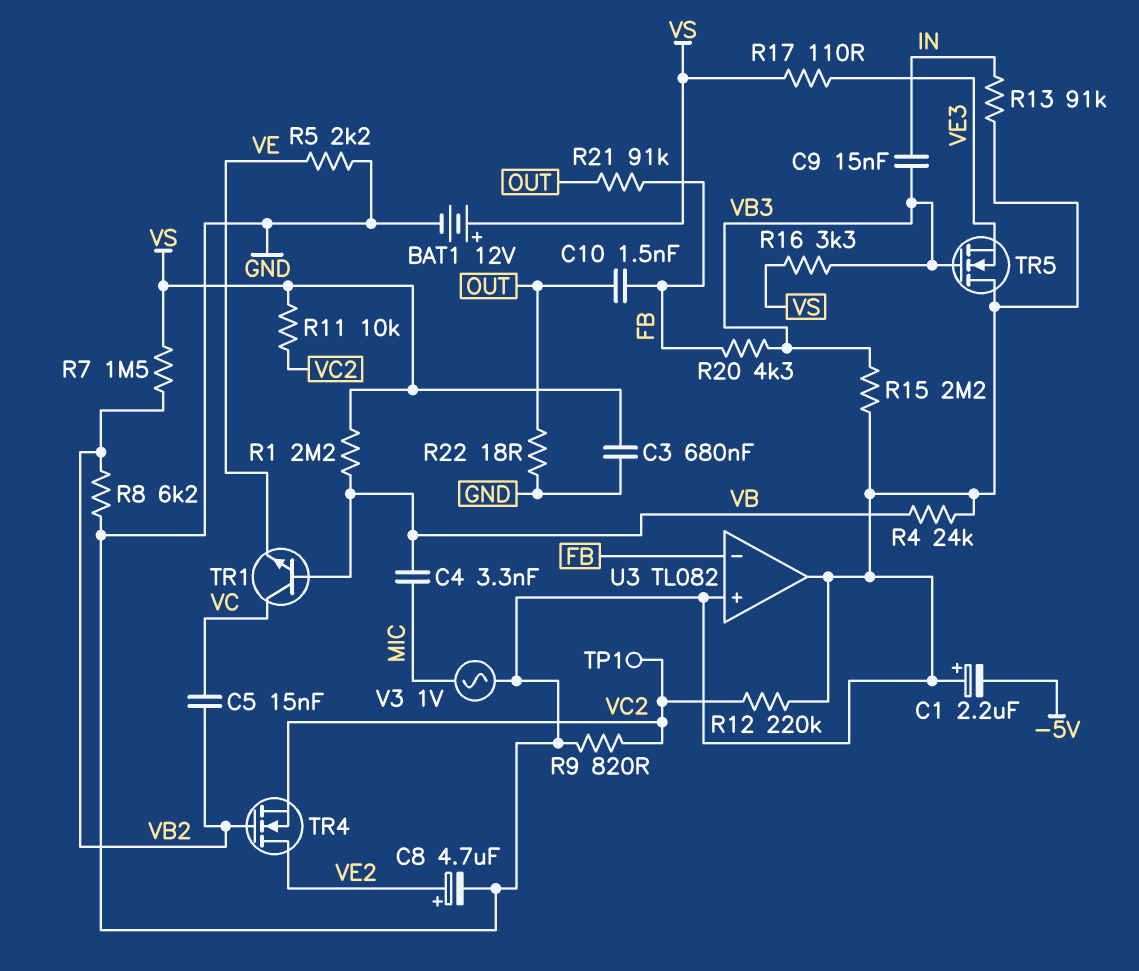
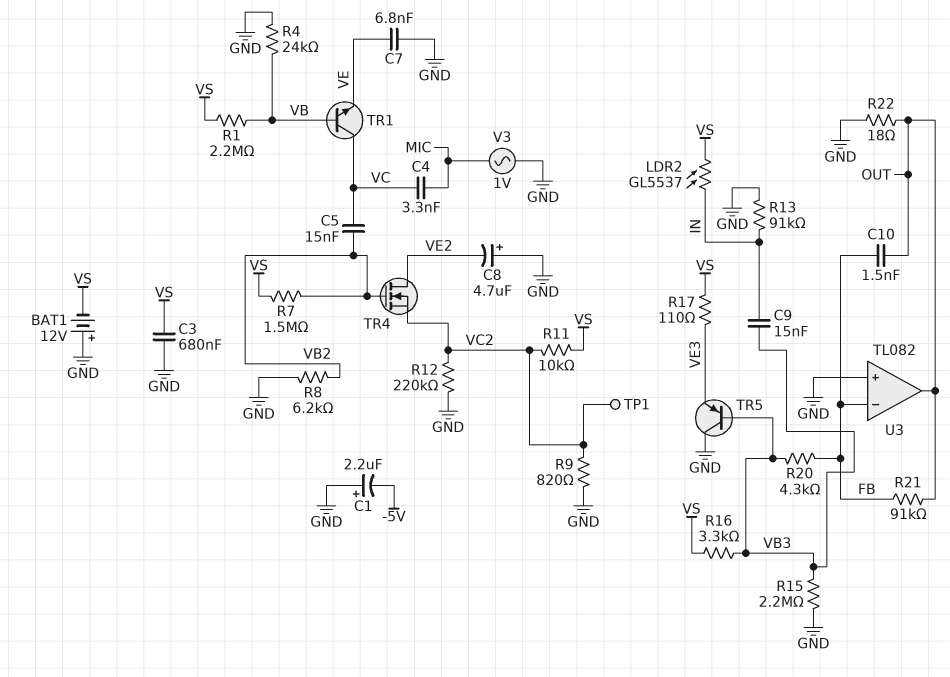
BAT1: 12V (plus VS, minus GND) -> 12V (plus GND, minus VS)
C4: 3.3nF (MIC, VB) -> 3.3nF (MIC, VC)
C7: none -> 6.8nF (GND, VE)
C8: 4.7uF (plus VE2, minus GND) -> 4.7uF (plus GND, minus VE2)
LDR2: none -> GL5537 (IN, VS)
R5: 2.2k (GND, VE) -> none
TR5: NMOS (G VB3, D GND, S VE3) -> PNP (B VB3, C GND, E VE3)
U3 pin out: GND -> OUT

